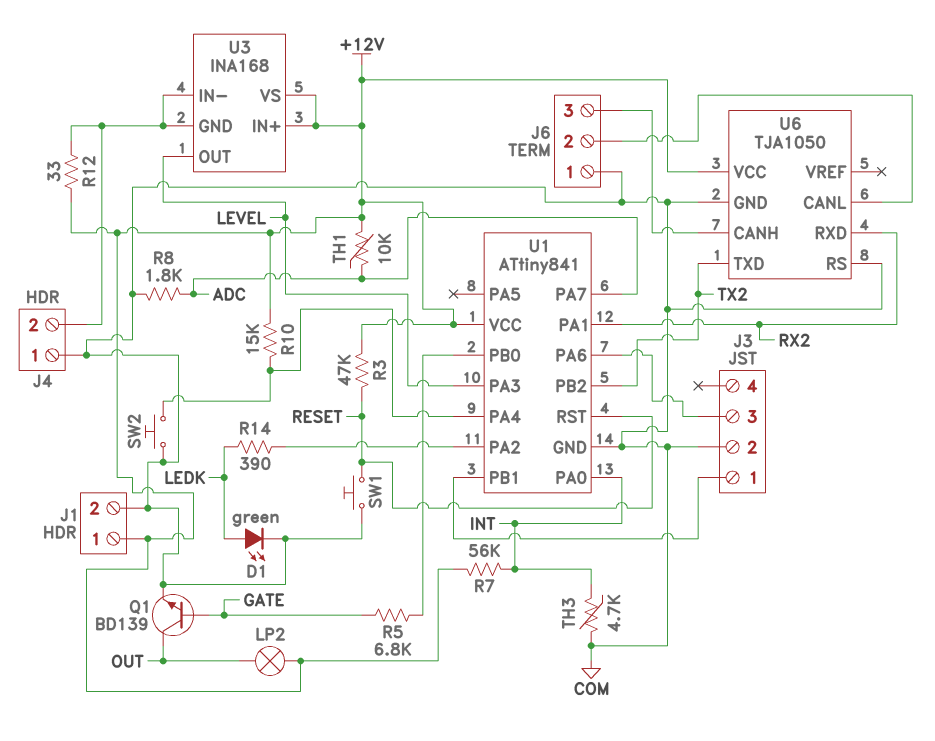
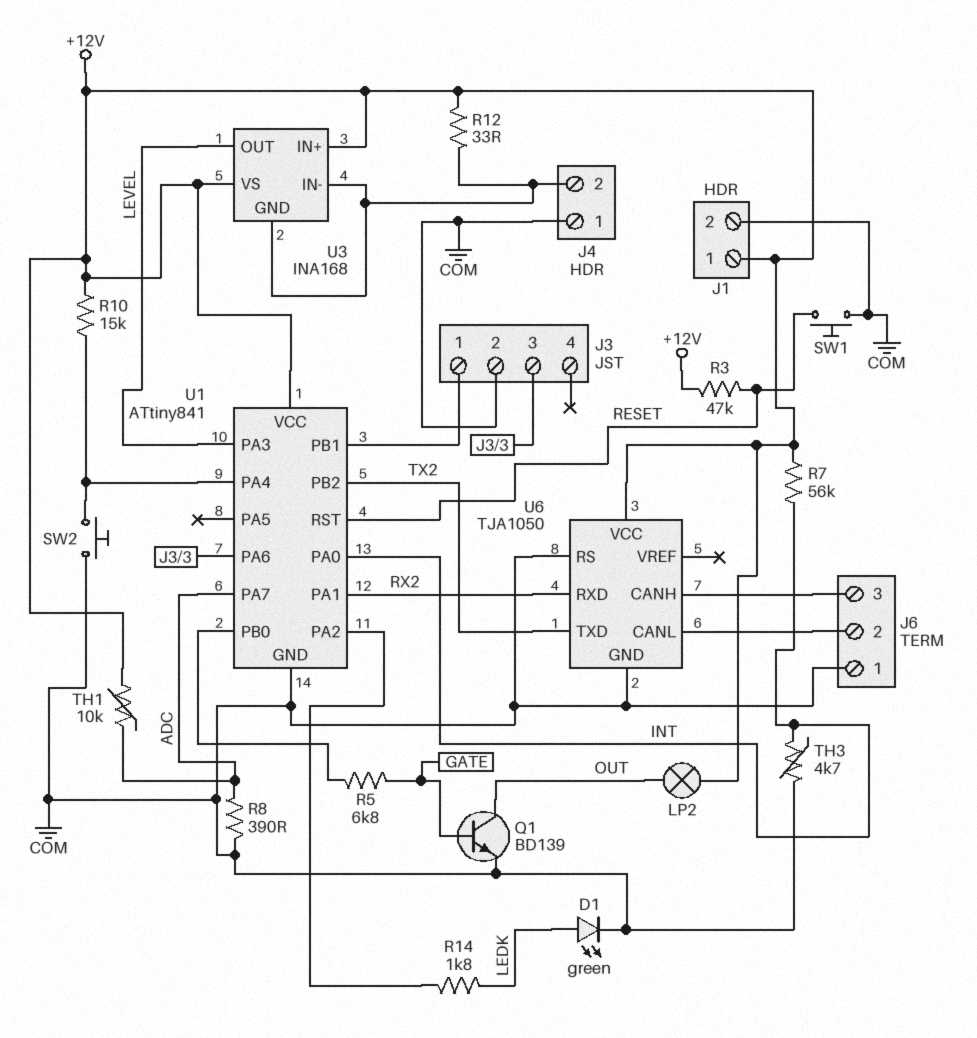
R8: 1.8k (ADC, COM) -> 390 (ADC, COM)
R14: 390 (LEDK, U1/PA2) -> 1.8k (LEDK, U1/PA2)

